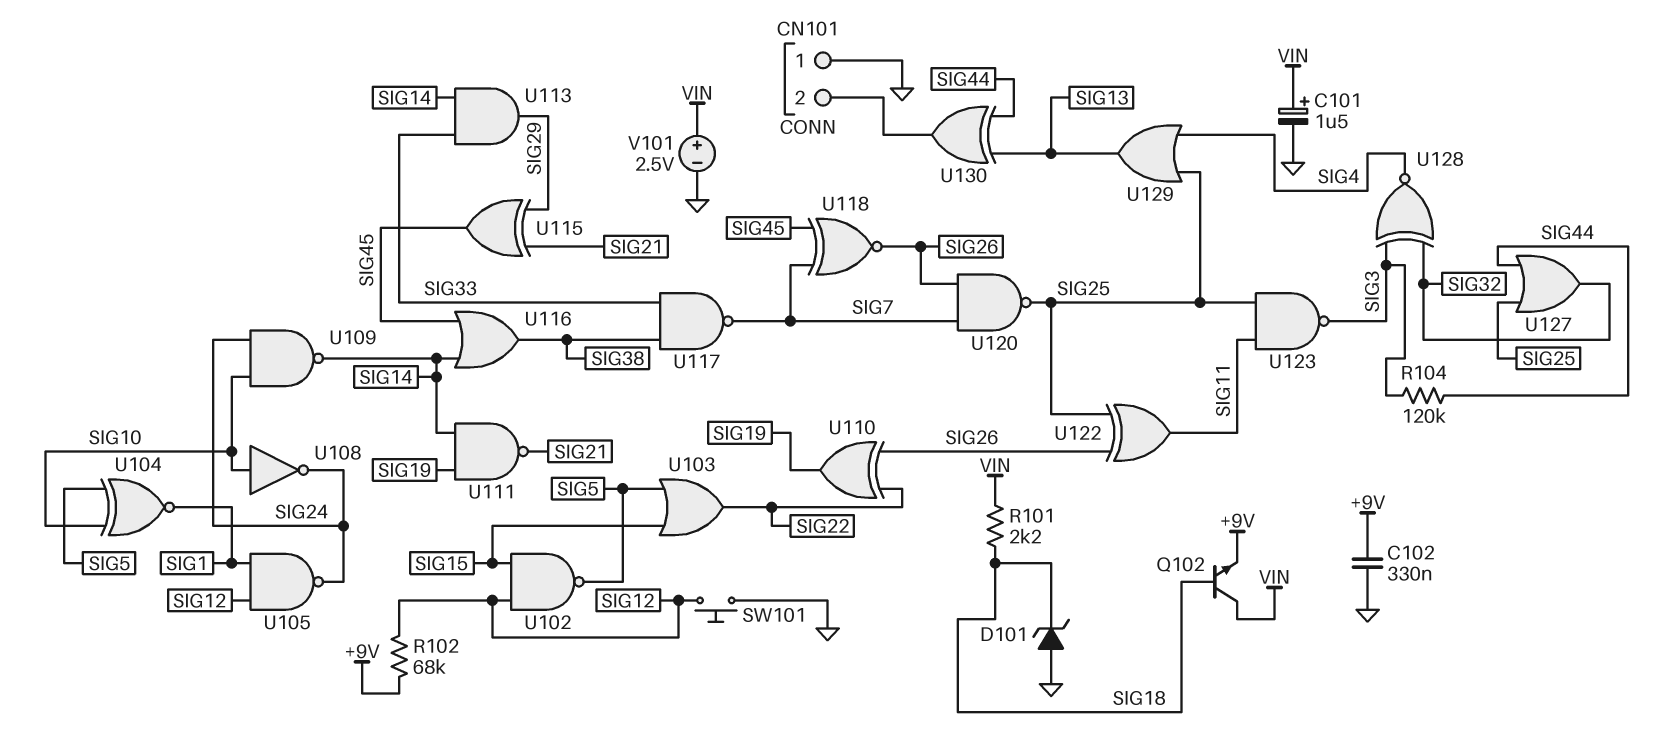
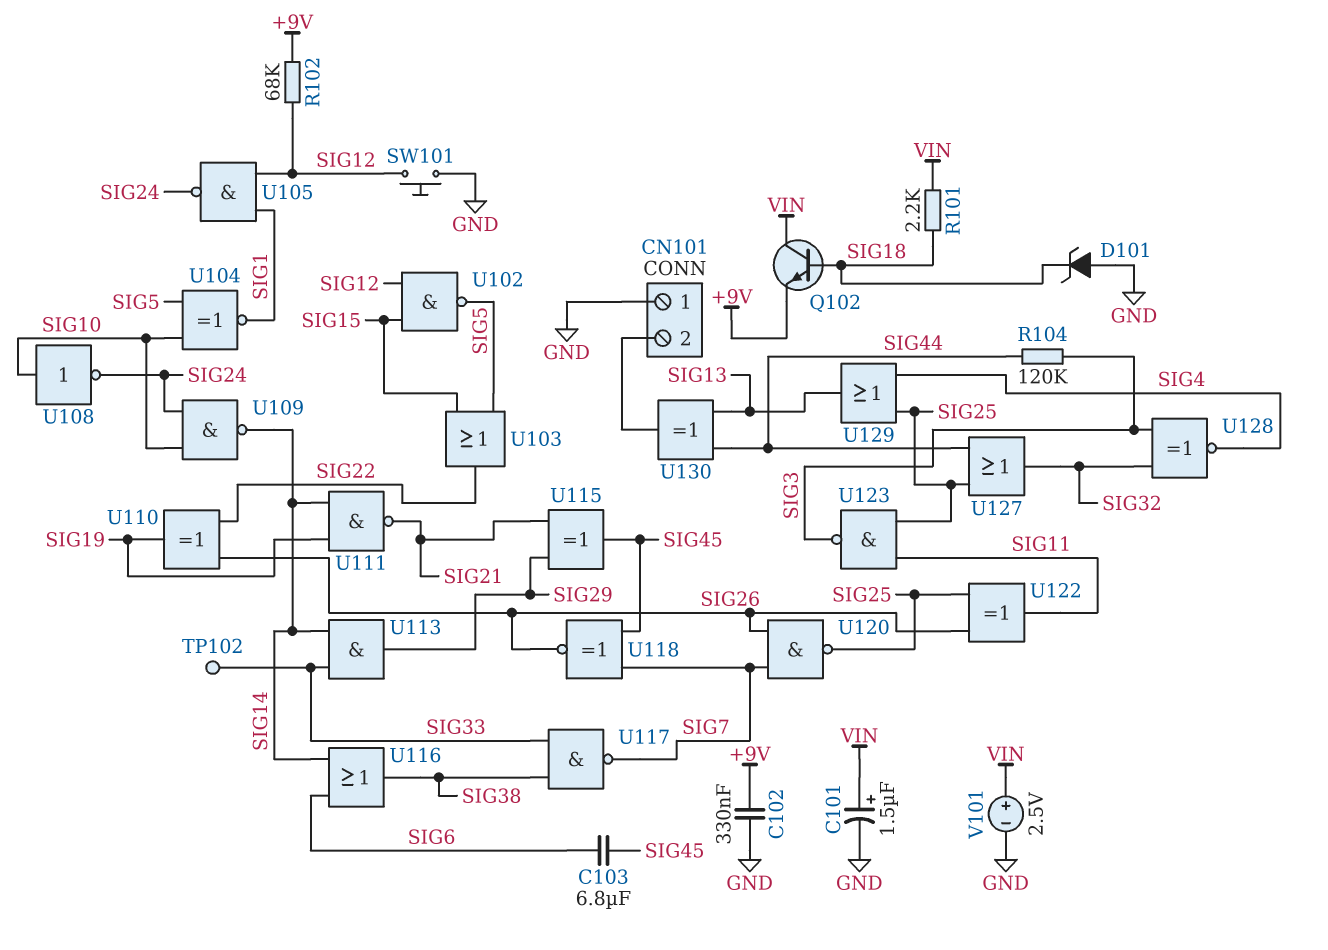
C103: none -> 6.8uF (SIG6, SIG45)
TP102: none -> test point (SIG33)
U116: OR (in SIG14, in SIG45, out SIG38) -> OR (in SIG6, in SIG14, out SIG38)

